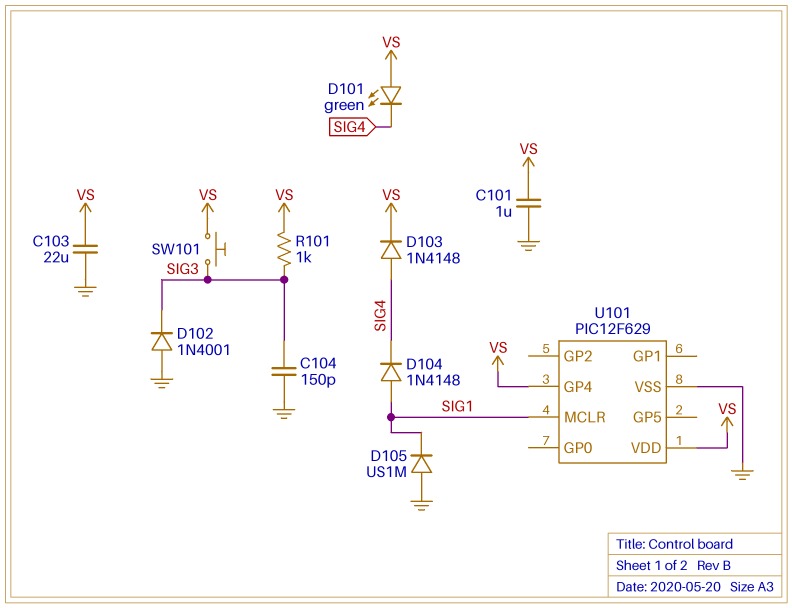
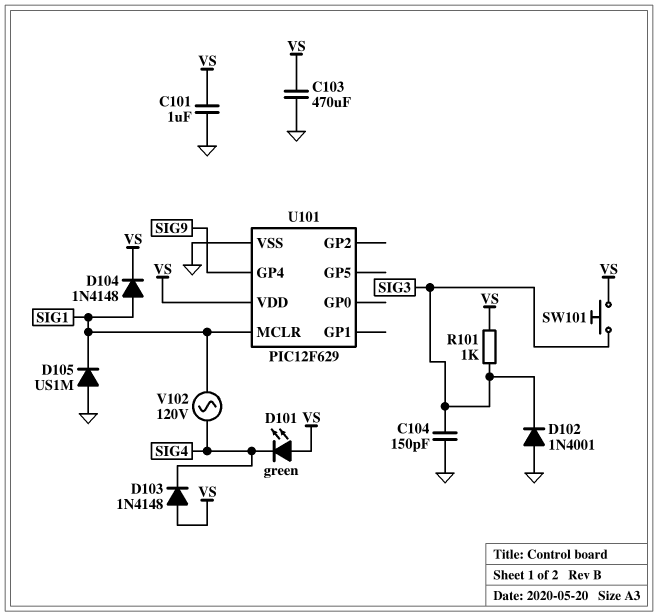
C103: 22uF (GND, VS) -> 470uF (GND, VS)
D103: diode 1N4148 (A SIG4, K VS) -> diode 1N4148 (A VS, K SIG4)
D104: diode 1N4148 (A SIG1, K SIG4) -> diode 1N4148 (A SIG1, K VS)
U101 pin GP4: VS -> SIG9
V102: none -> AC 120V (SIG1, SIG4)

